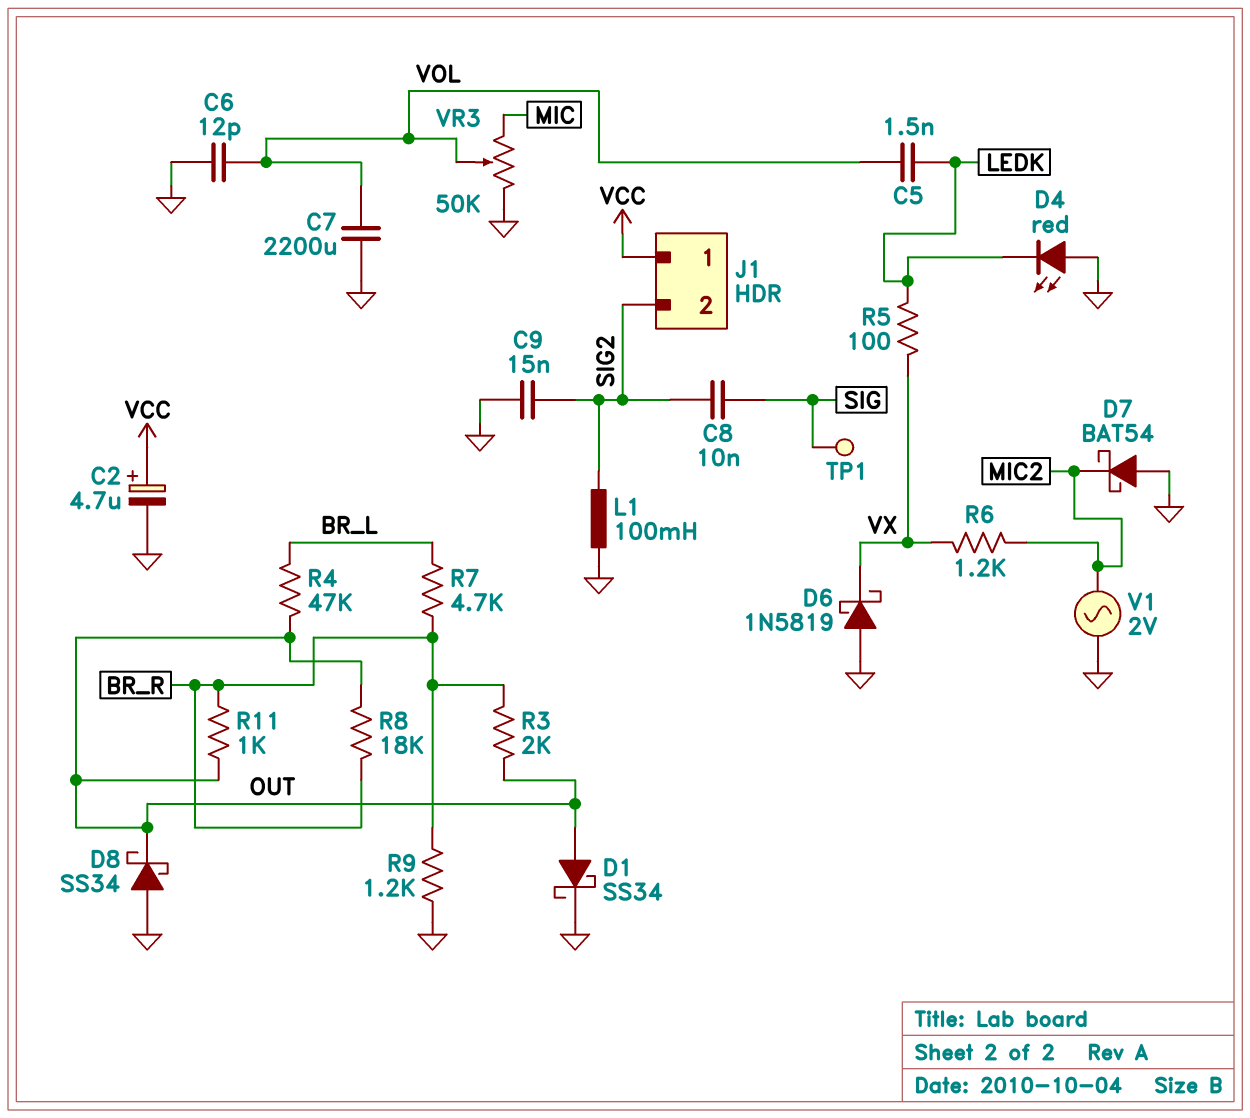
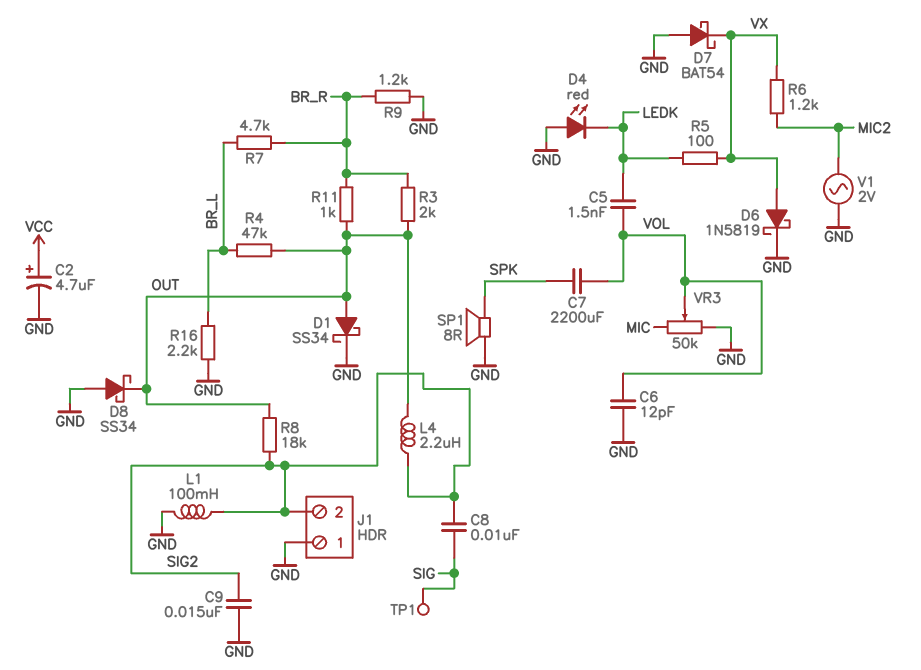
C7: 2200uF (GND, VOL) -> 2200uF (SPK, VOL)
D6: schottky 1N5819 (A GND, K VX) -> schottky 1N5819 (A VX, K GND)
D7: schottky BAT54 (A GND, K MIC2) -> schottky BAT54 (A GND, K VX)
J1 pin 1: VCC -> GND
L4: none -> 2.2uH (OUT, SIG2)
R8: 18k (BR_R, OUT) -> 18k (OUT, SIG2)
R16: none -> 2.2k (BR_L, GND)
SP1: none -> speaker 8R (GND, SPK)

